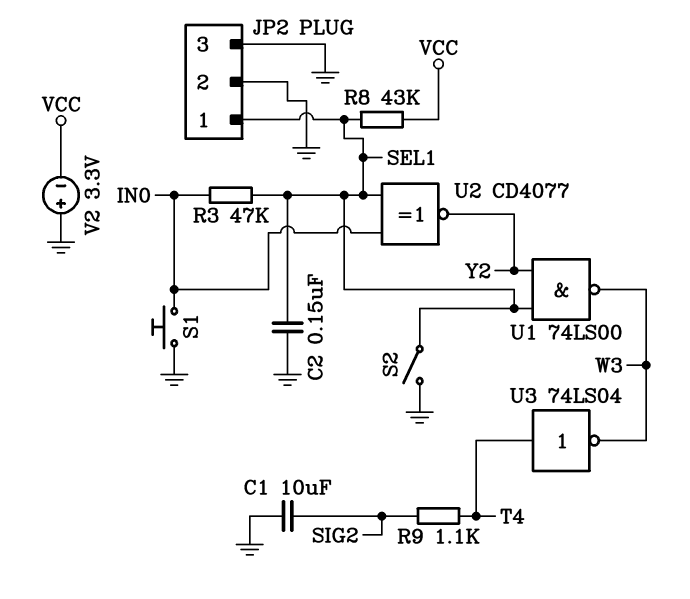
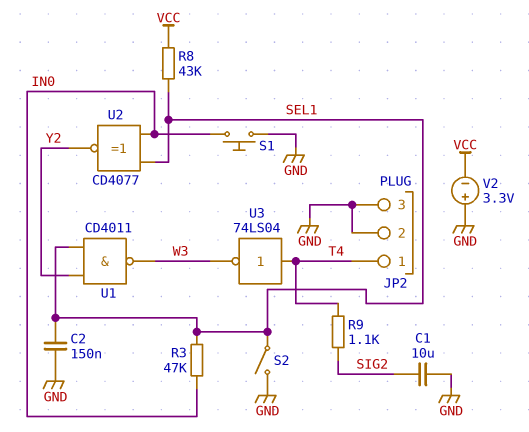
JP2 pin 1: SEL1 -> T4
U1: NAND 74LS00 (in SEL1, in Y2, out W3) -> NAND CD4011 (in SEL1, in Y2, out W3)

